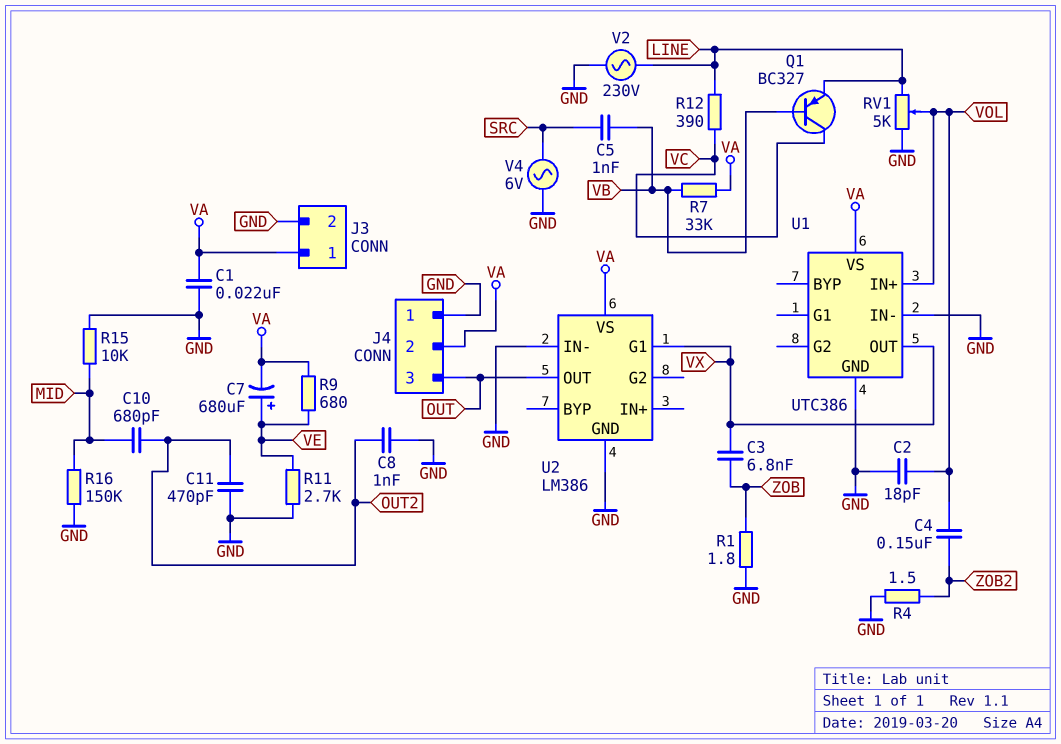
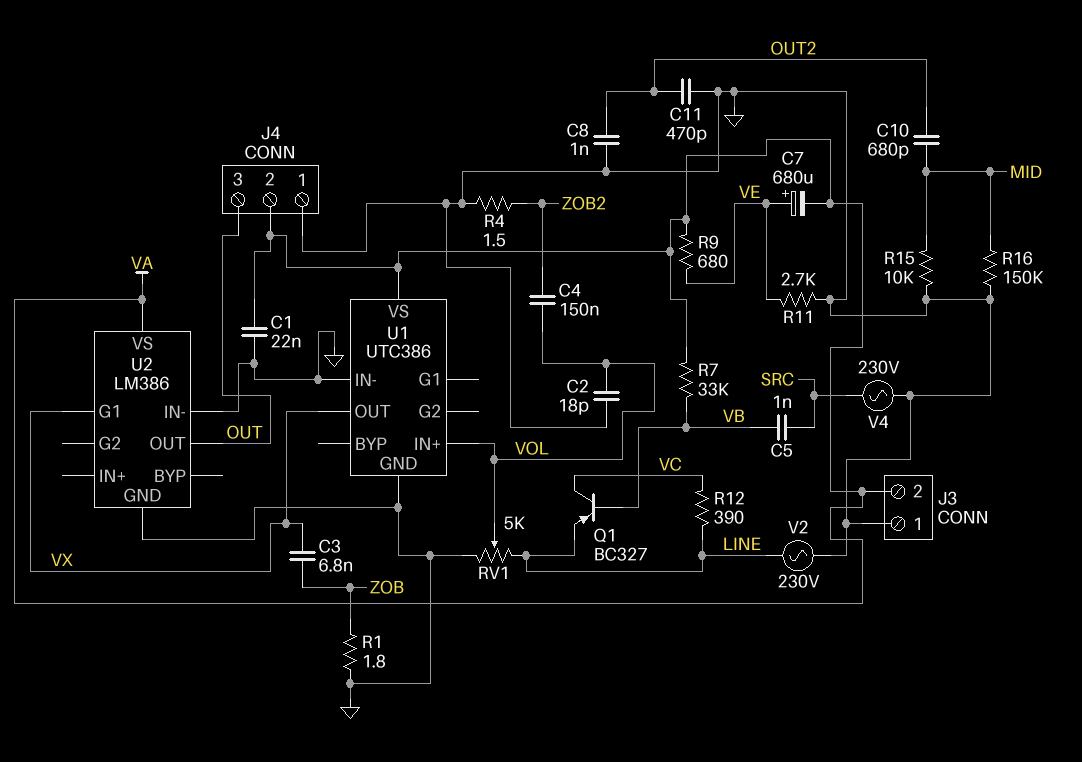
J3 pin 1: VA -> GND
J3 pin 2: GND -> VA
V4: AC 6V (GND, SRC) -> AC 230V (GND, SRC)

